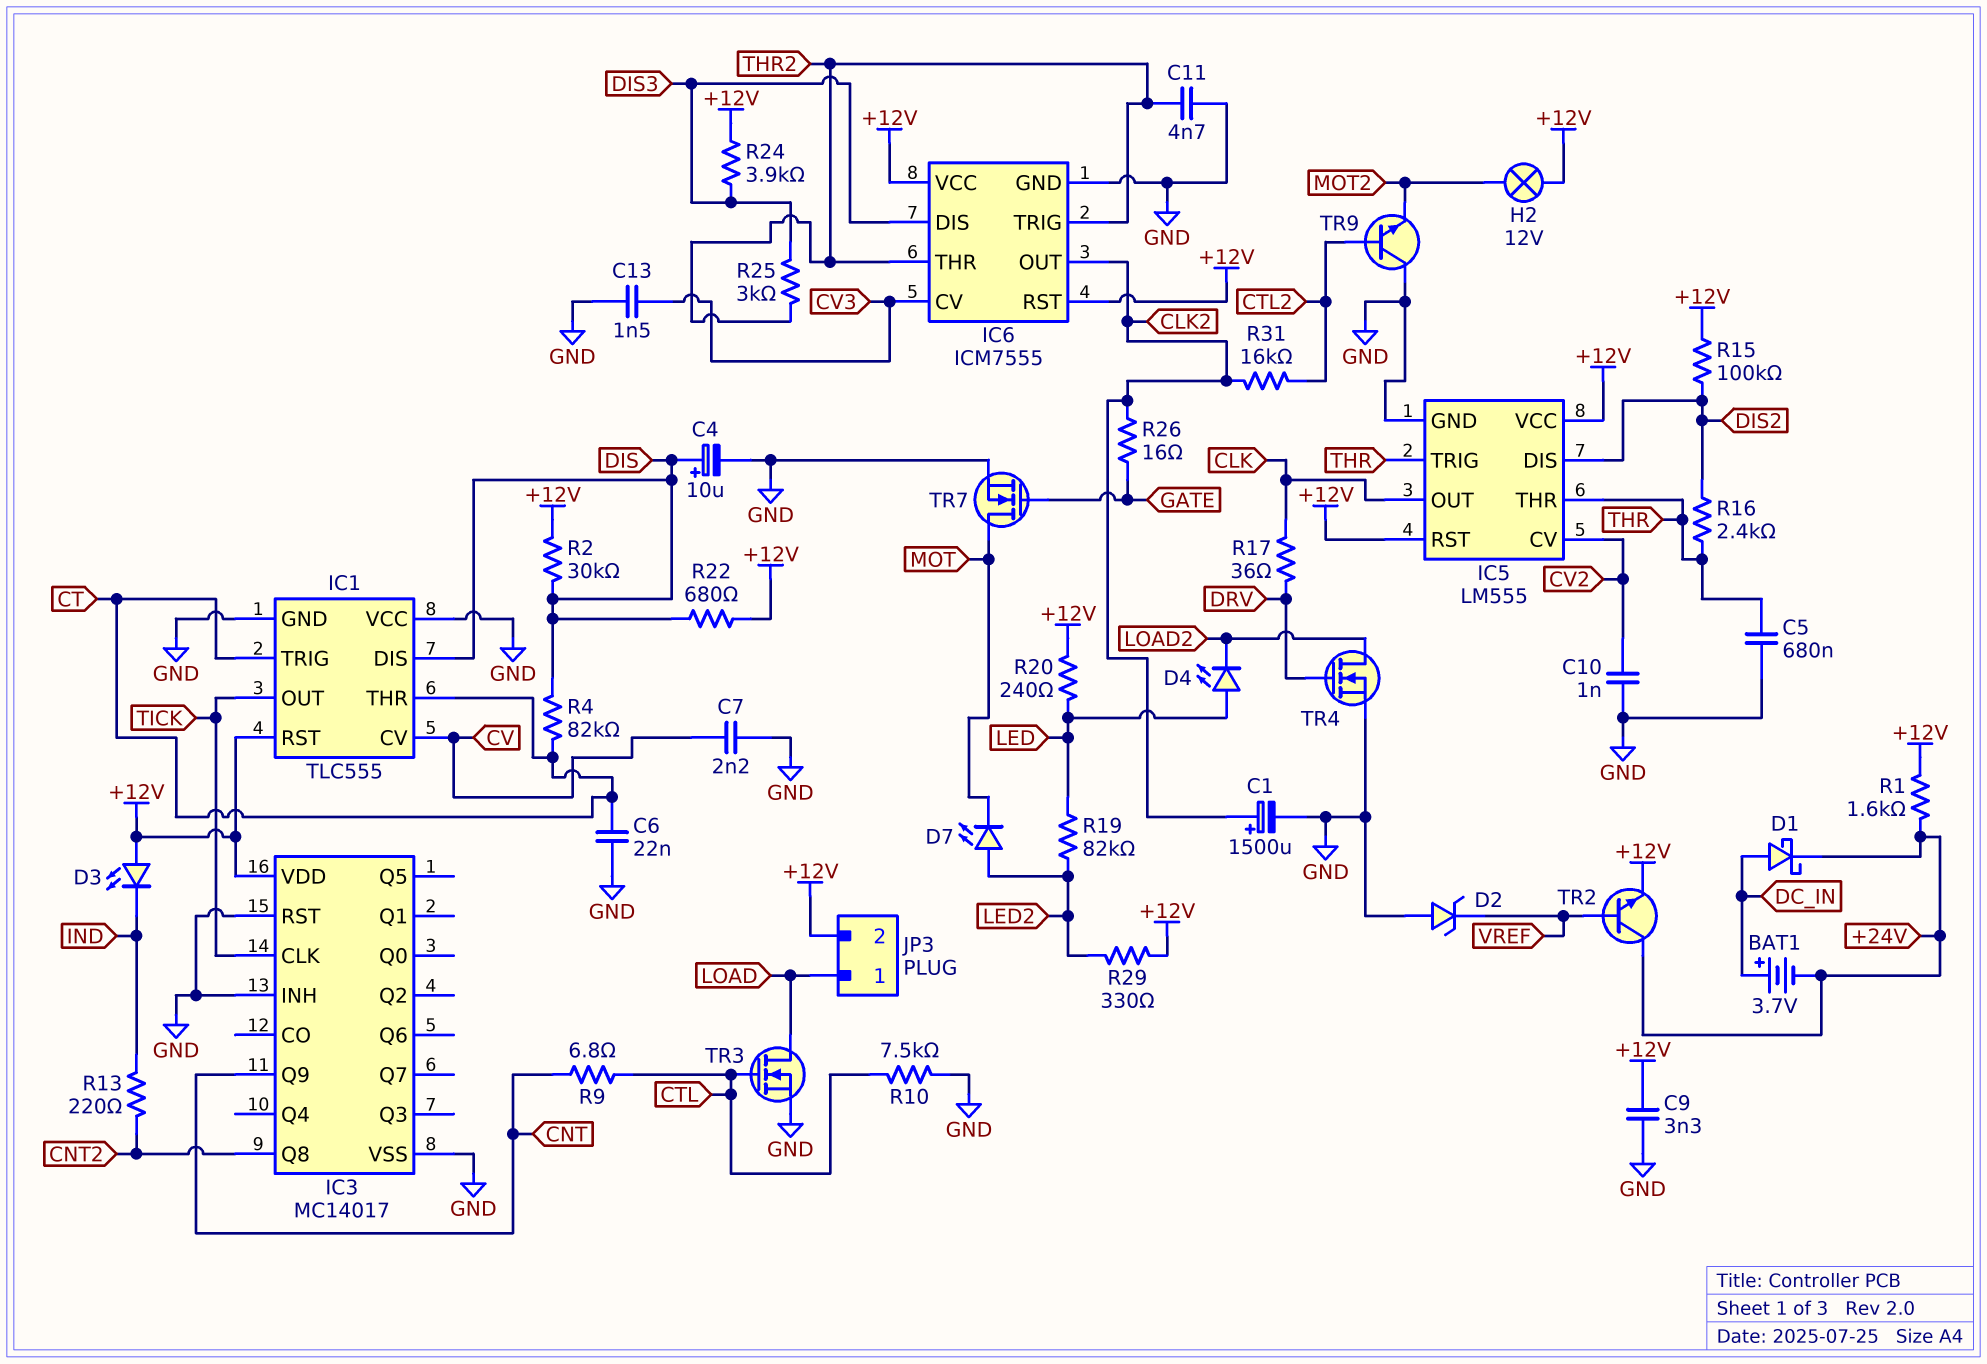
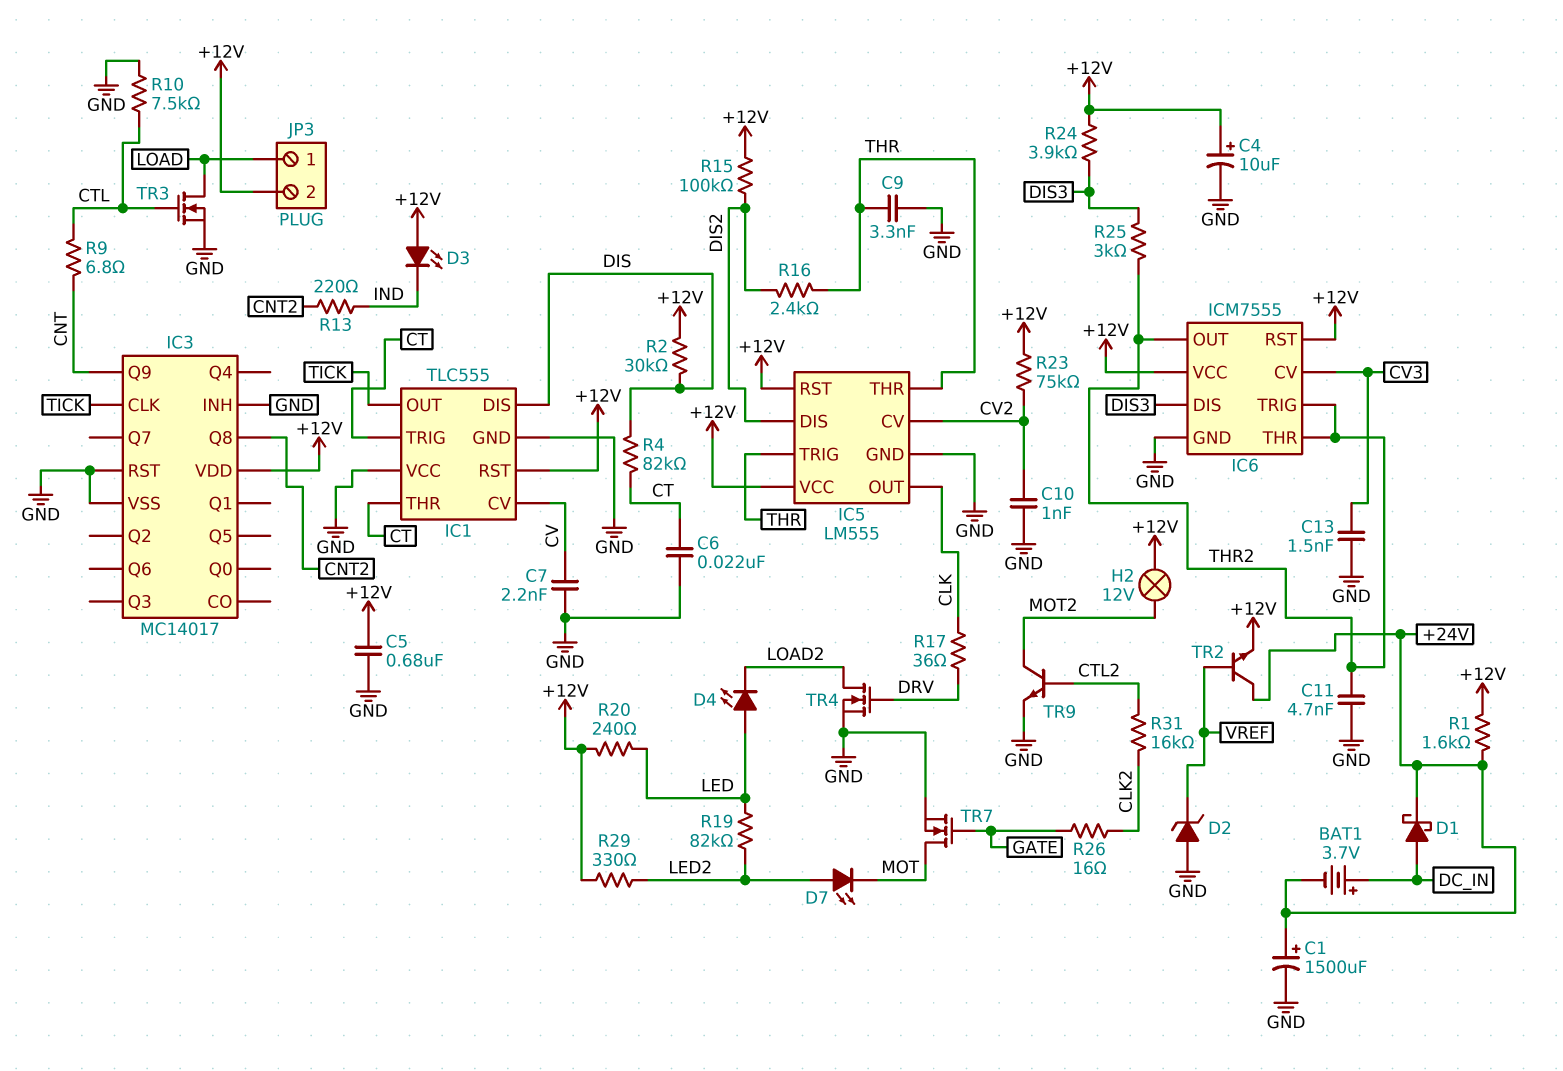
C1: 1500uF (plus CLK2, minus GND) -> 1500uF (plus +24V, minus GND)
C4: 10uF (plus DIS, minus GND) -> 10uF (plus +12V, minus GND)
C5: 680nF (GND, THR) -> 680nF (+12V, GND)
C9: 3.3nF (+12V, GND) -> 3.3nF (GND, THR)
IC6 pin OUT: CLK2 -> THR2
R22: 680 (+12V, DIS) -> none
R23: none -> 75k (+12V, CV2)
TR9: NPN (B CTL2, C GND, E MOT2) -> NPN (B CTL2, C MOT2, E GND)

